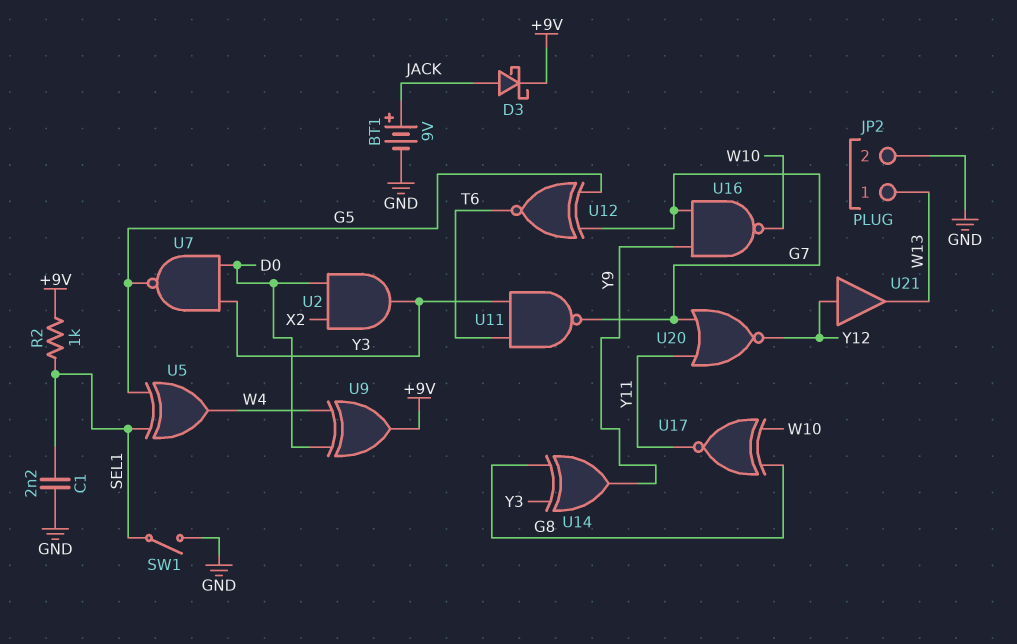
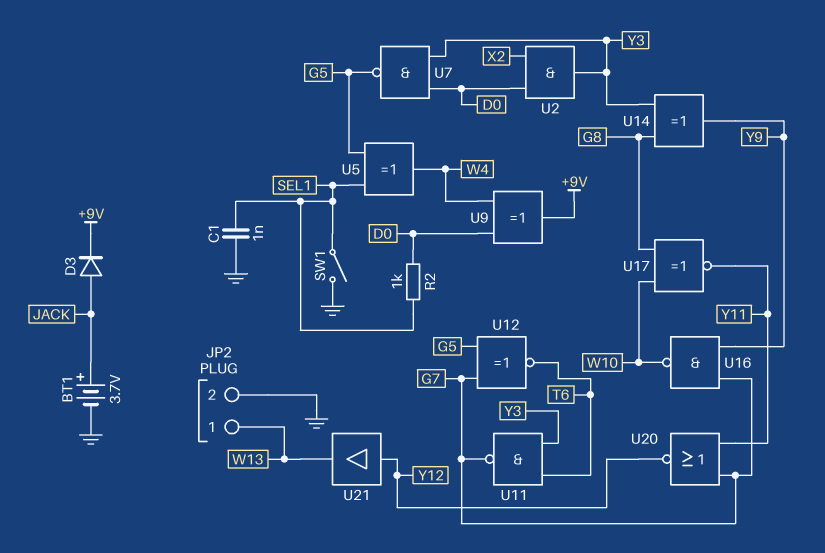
BT1: 9V (plus JACK, minus GND) -> 3.7V (plus JACK, minus GND)
C1: 2.2nF (GND, SEL1) -> 1nF (GND, SEL1)
D3: schottky (A JACK, K +9V) -> diode (A JACK, K +9V)
R2: 1k (+9V, SEL1) -> 1k (D0, SEL1)

